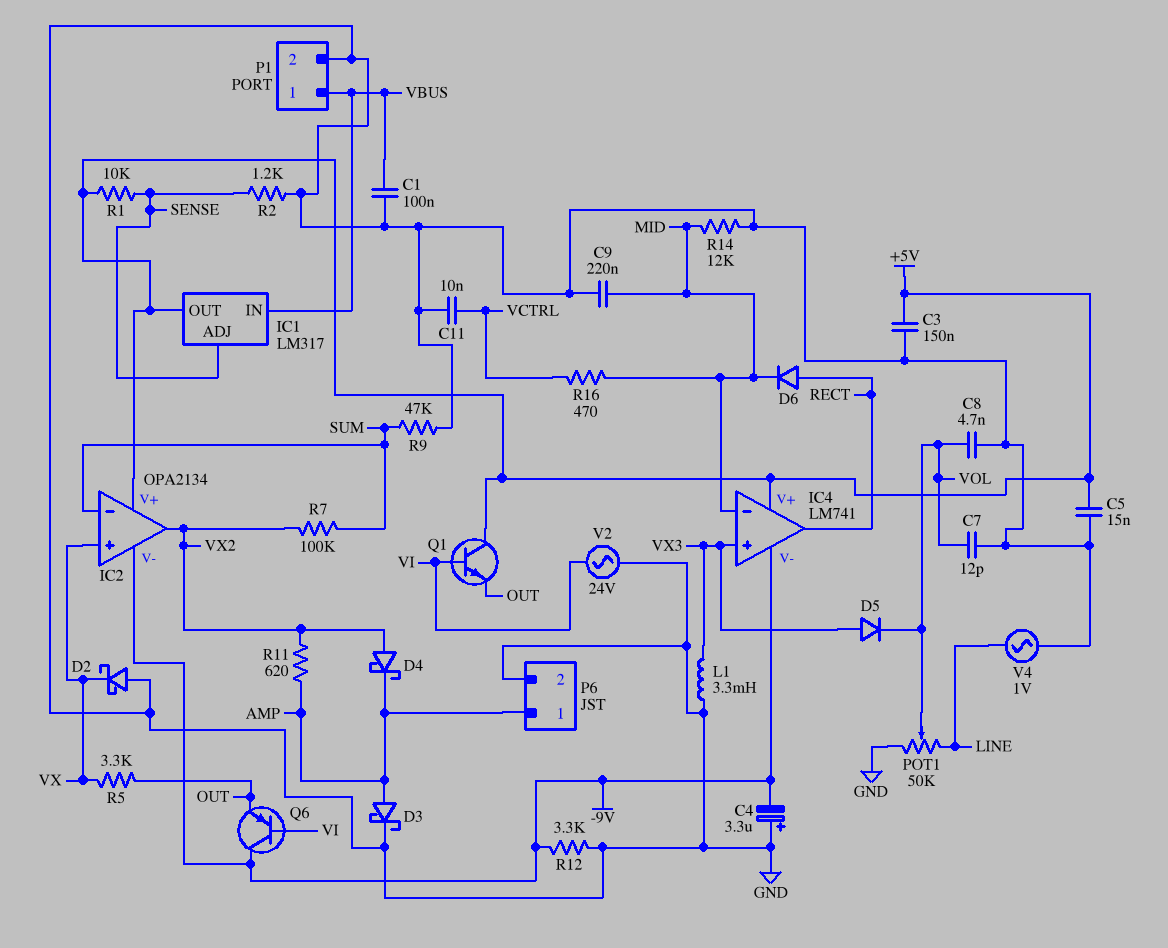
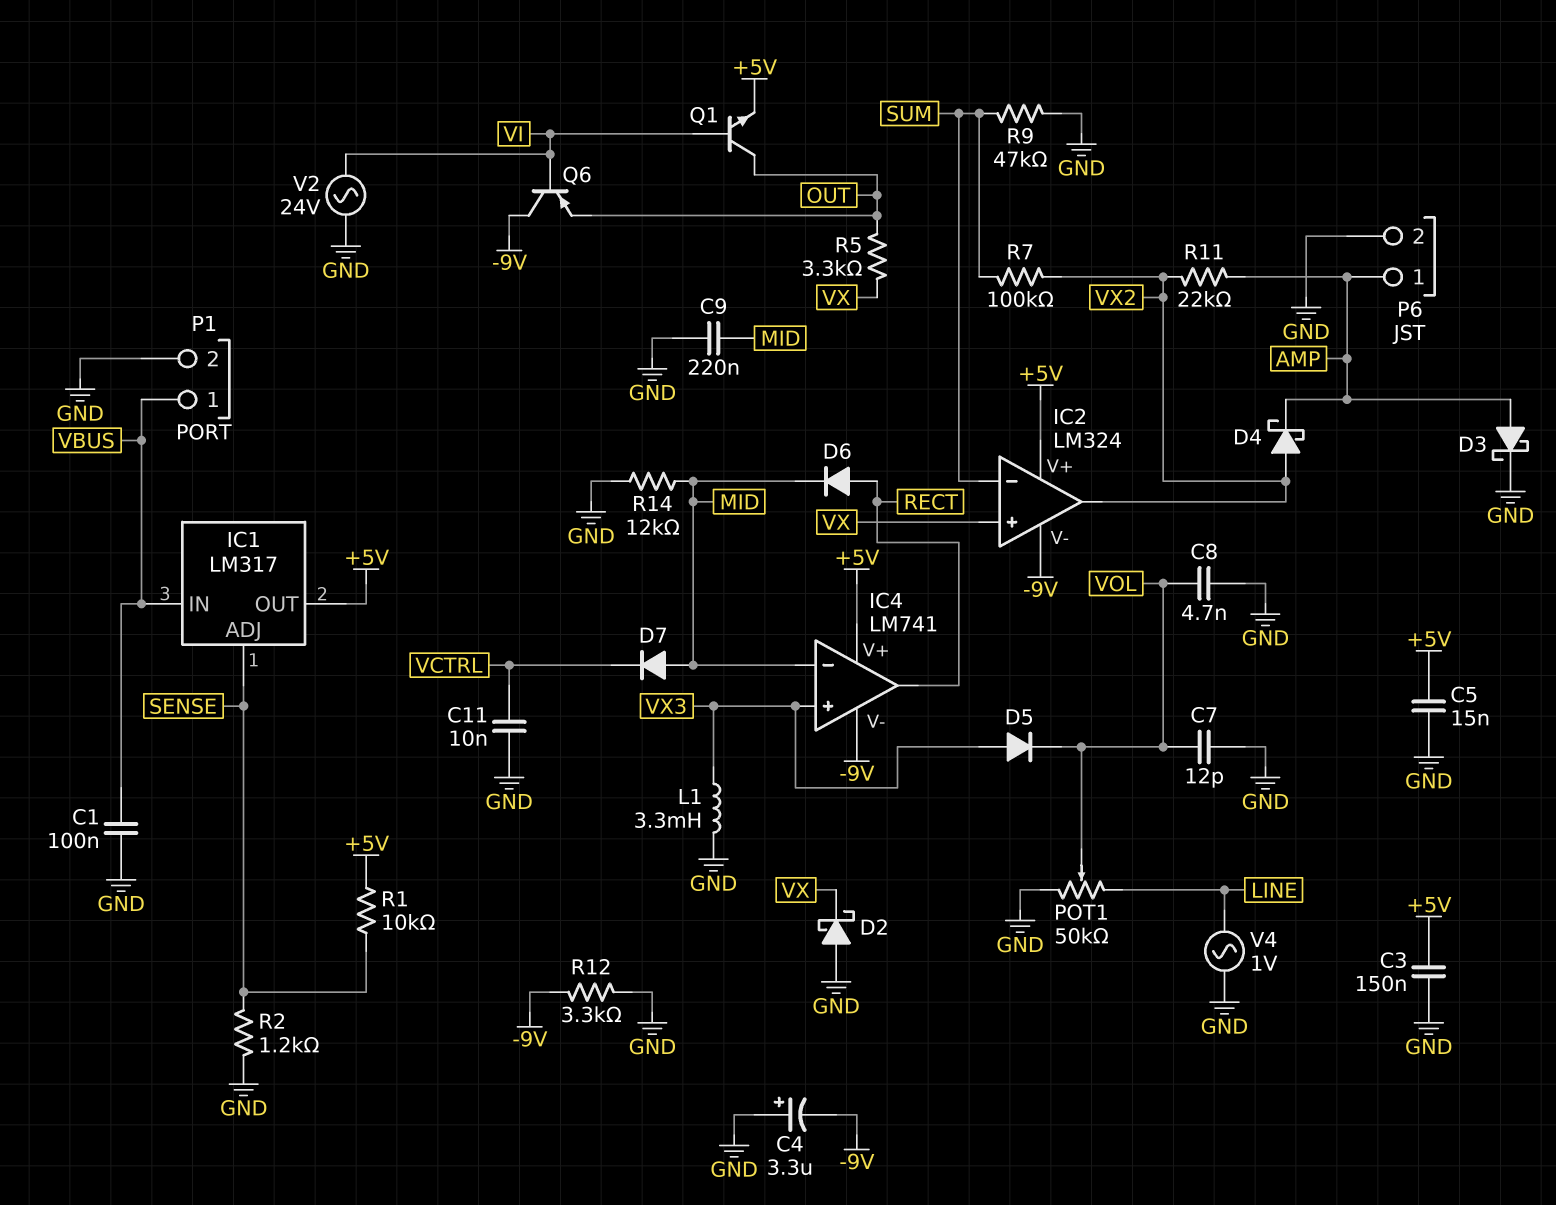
D7: none -> diode (A MID, K VCTRL)
IC2: OPA2134 -> LM324
Q1: NPN (B VI, C +5V, E OUT) -> NPN (B VI, C OUT, E +5V)
R11: 620 (AMP, VX2) -> 22k (AMP, VX2)
R16: 470 (MID, VCTRL) -> none

